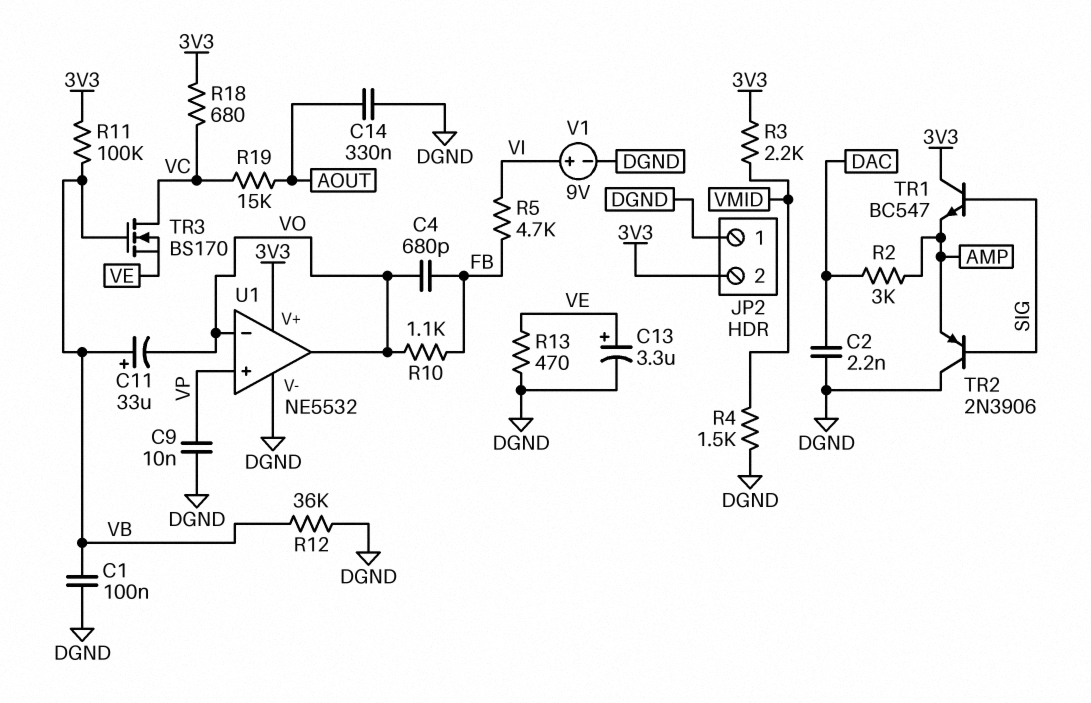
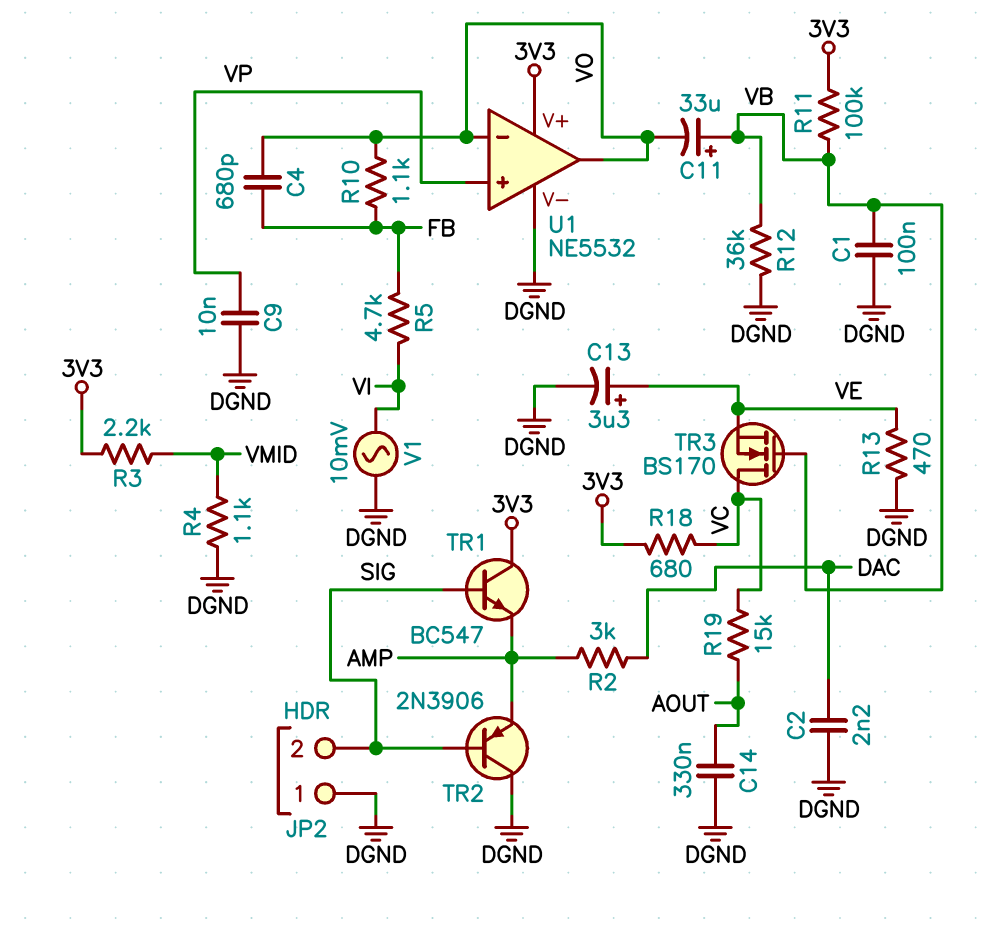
JP2 pin 2: 3V3 -> SIG
R4: 1.5k (DGND, VMID) -> 1.1k (DGND, VMID)
V1: 9V (plus VI, minus DGND) -> AC 10mV (DGND, VI)

